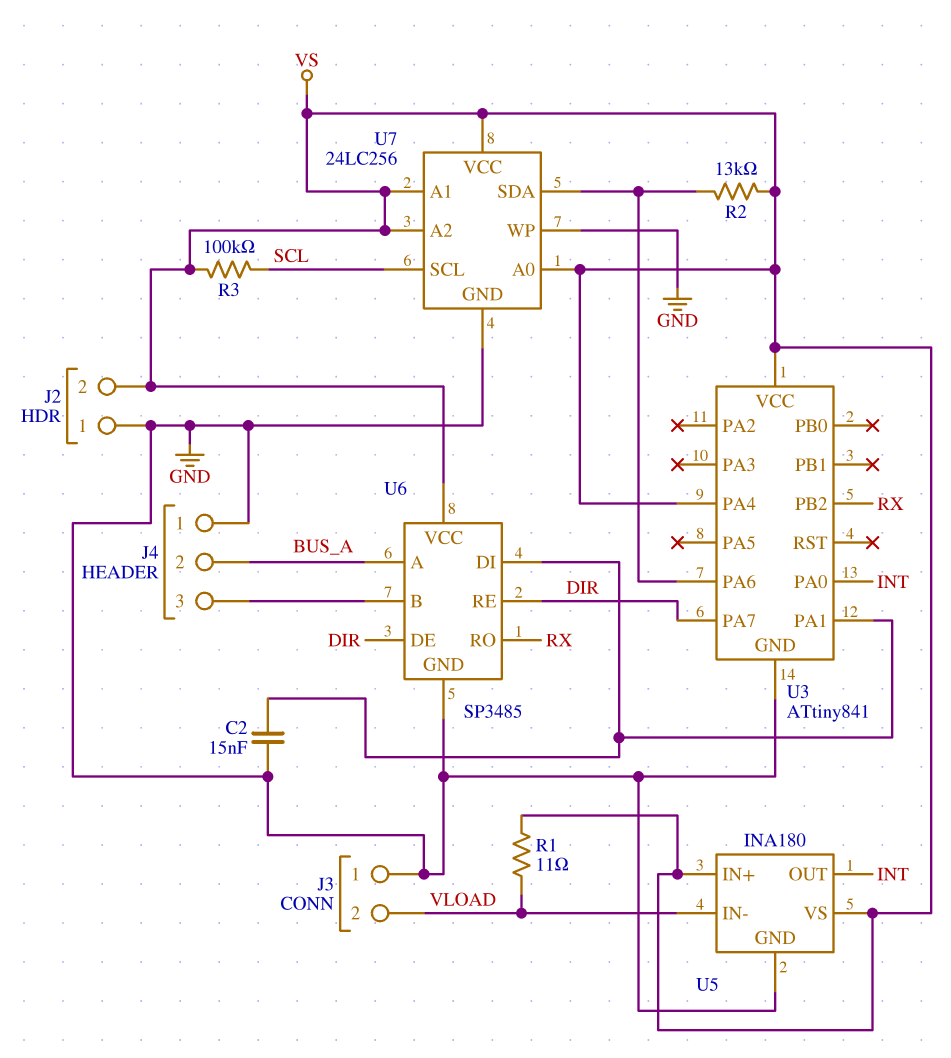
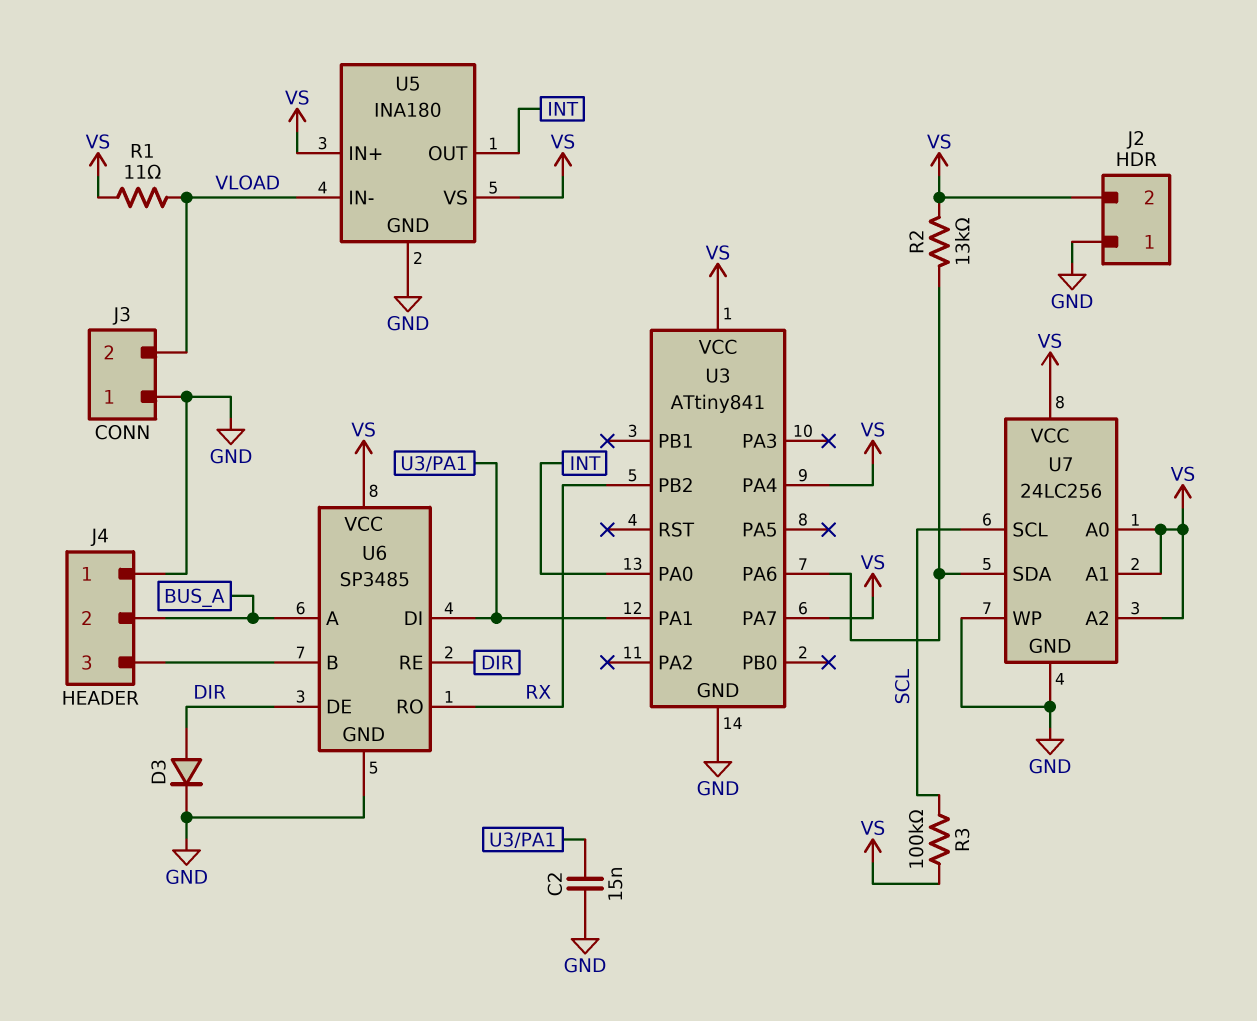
D3: none -> diode (A DIR, K GND)
U3 pin PA7: DIR -> VS

